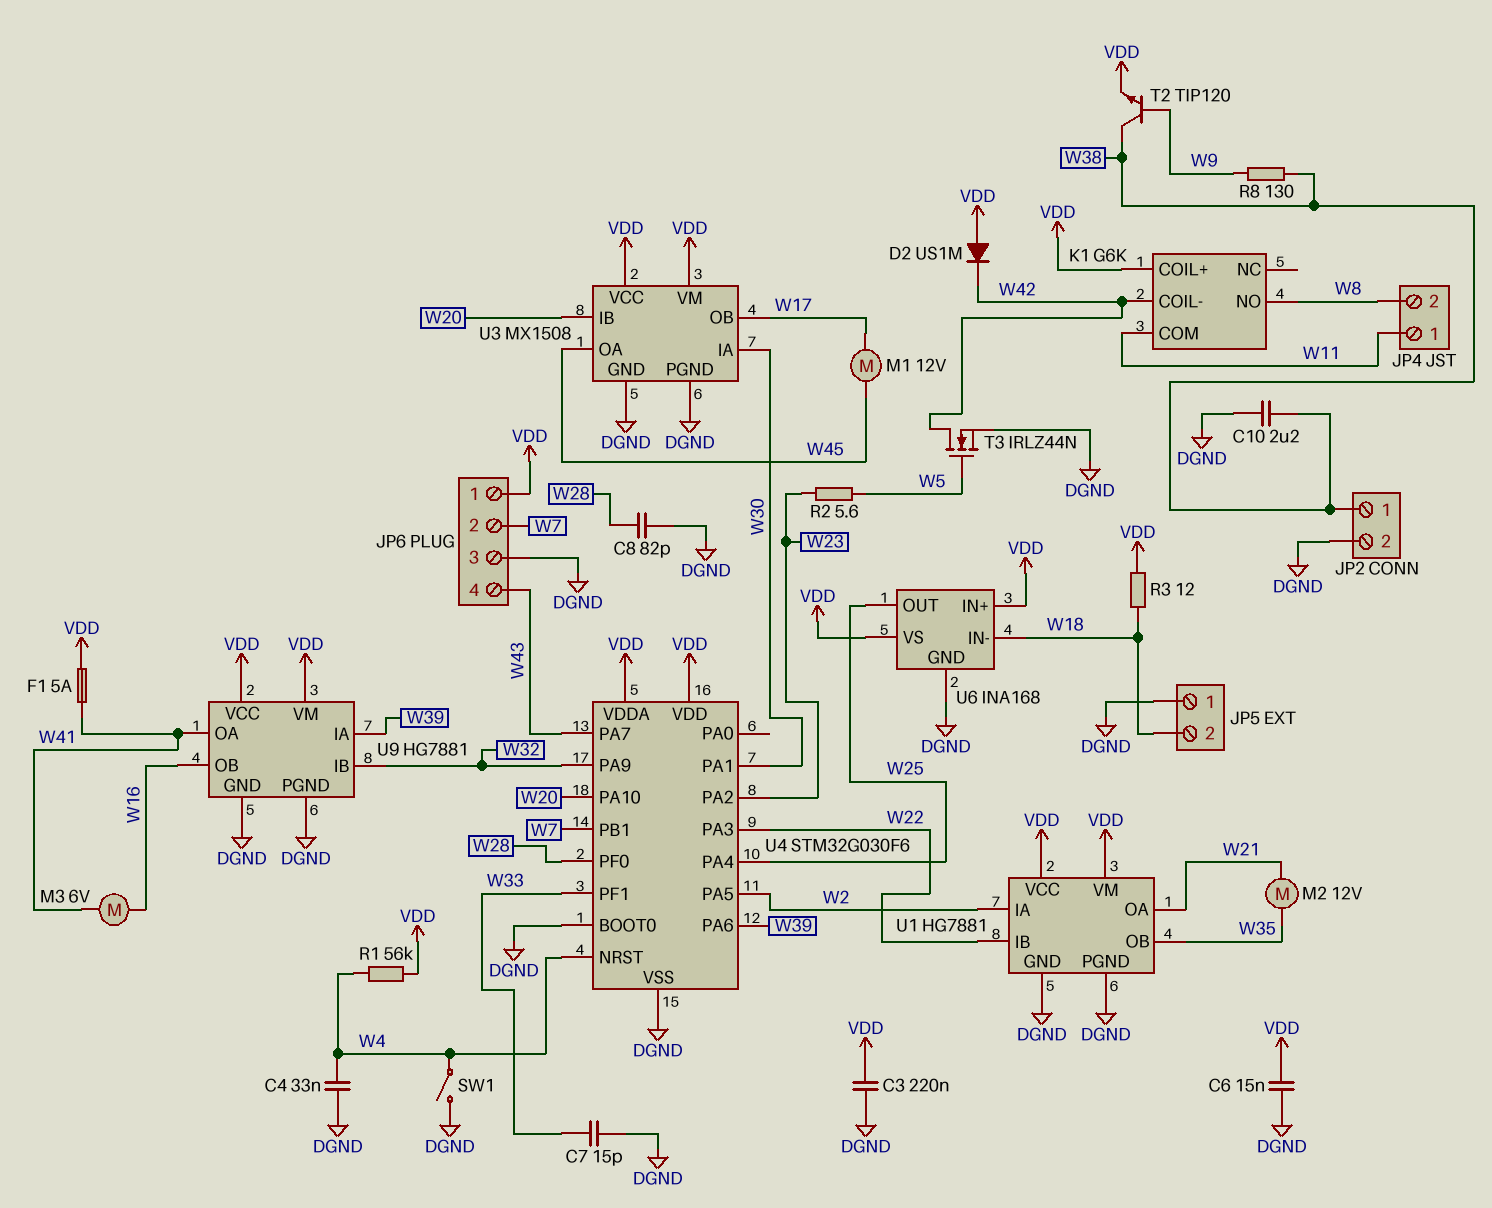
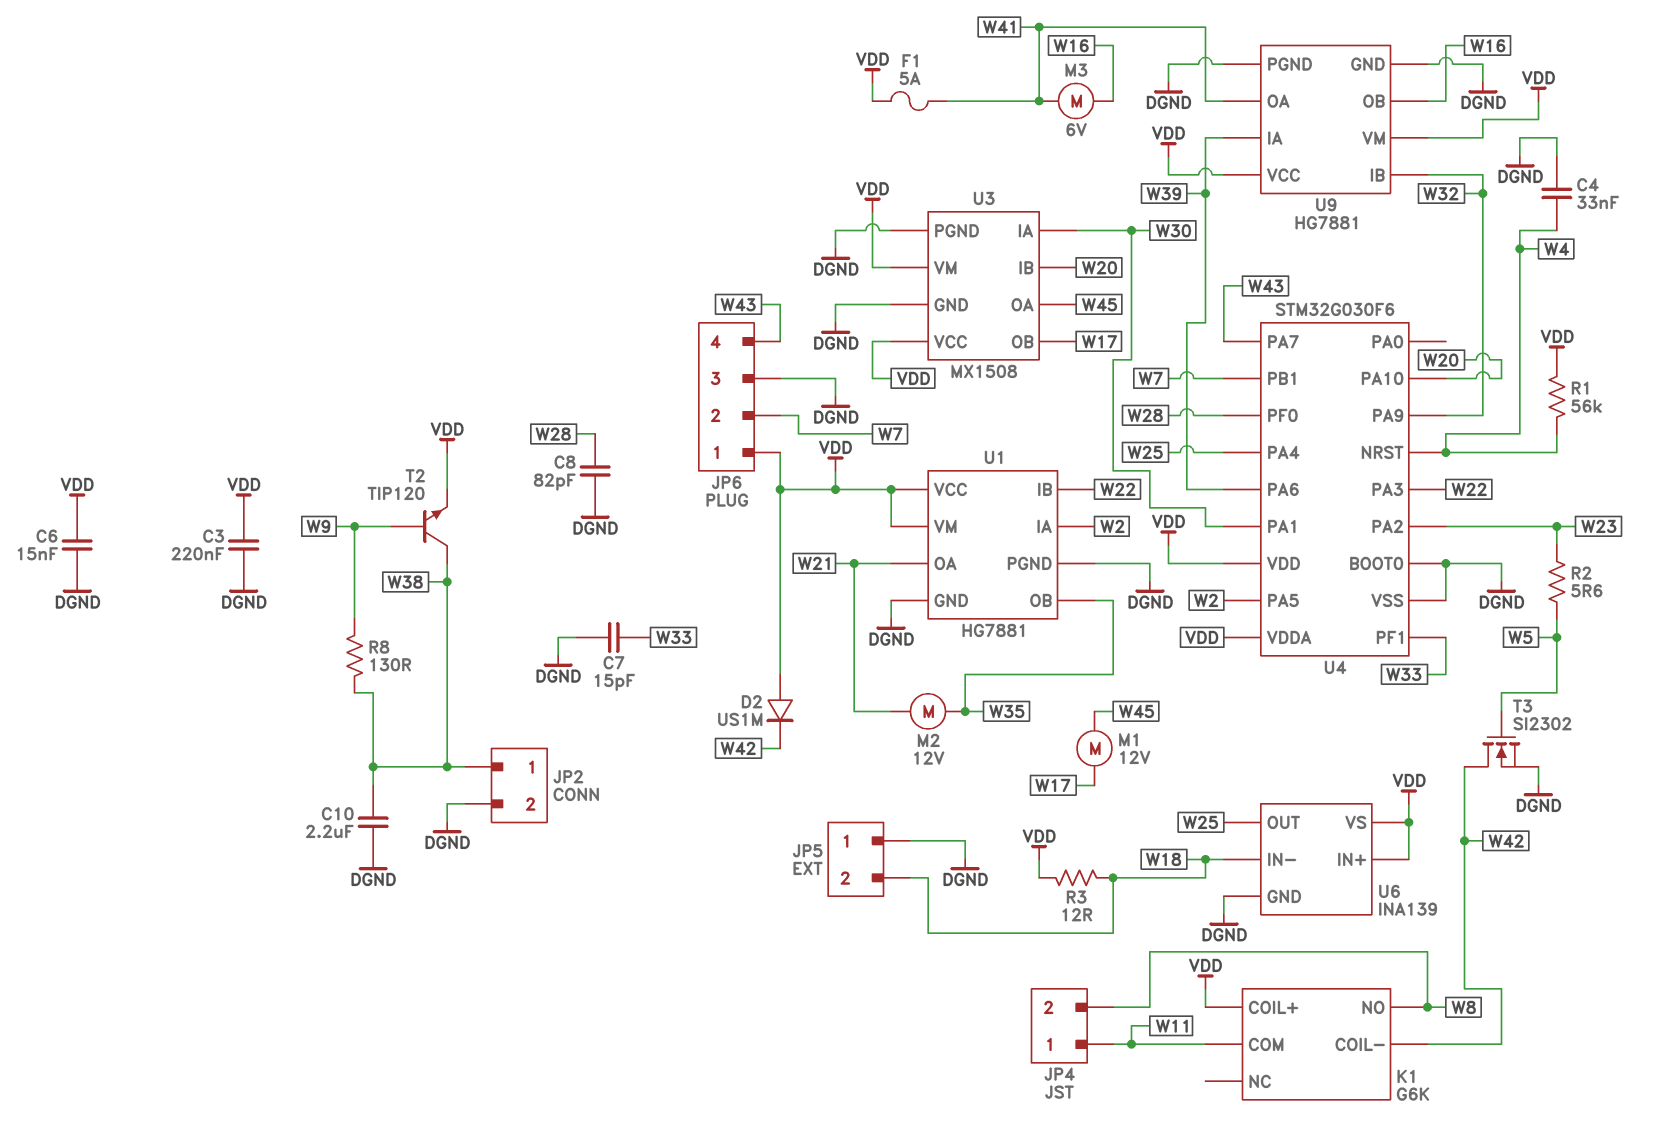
SW1: switch (DGND, W4) -> none
T3: NMOS IRLZ44N (G W5, D W42, S DGND) -> NMOS SI2302 (G W5, D W42, S DGND)
U6: INA168 -> INA139

